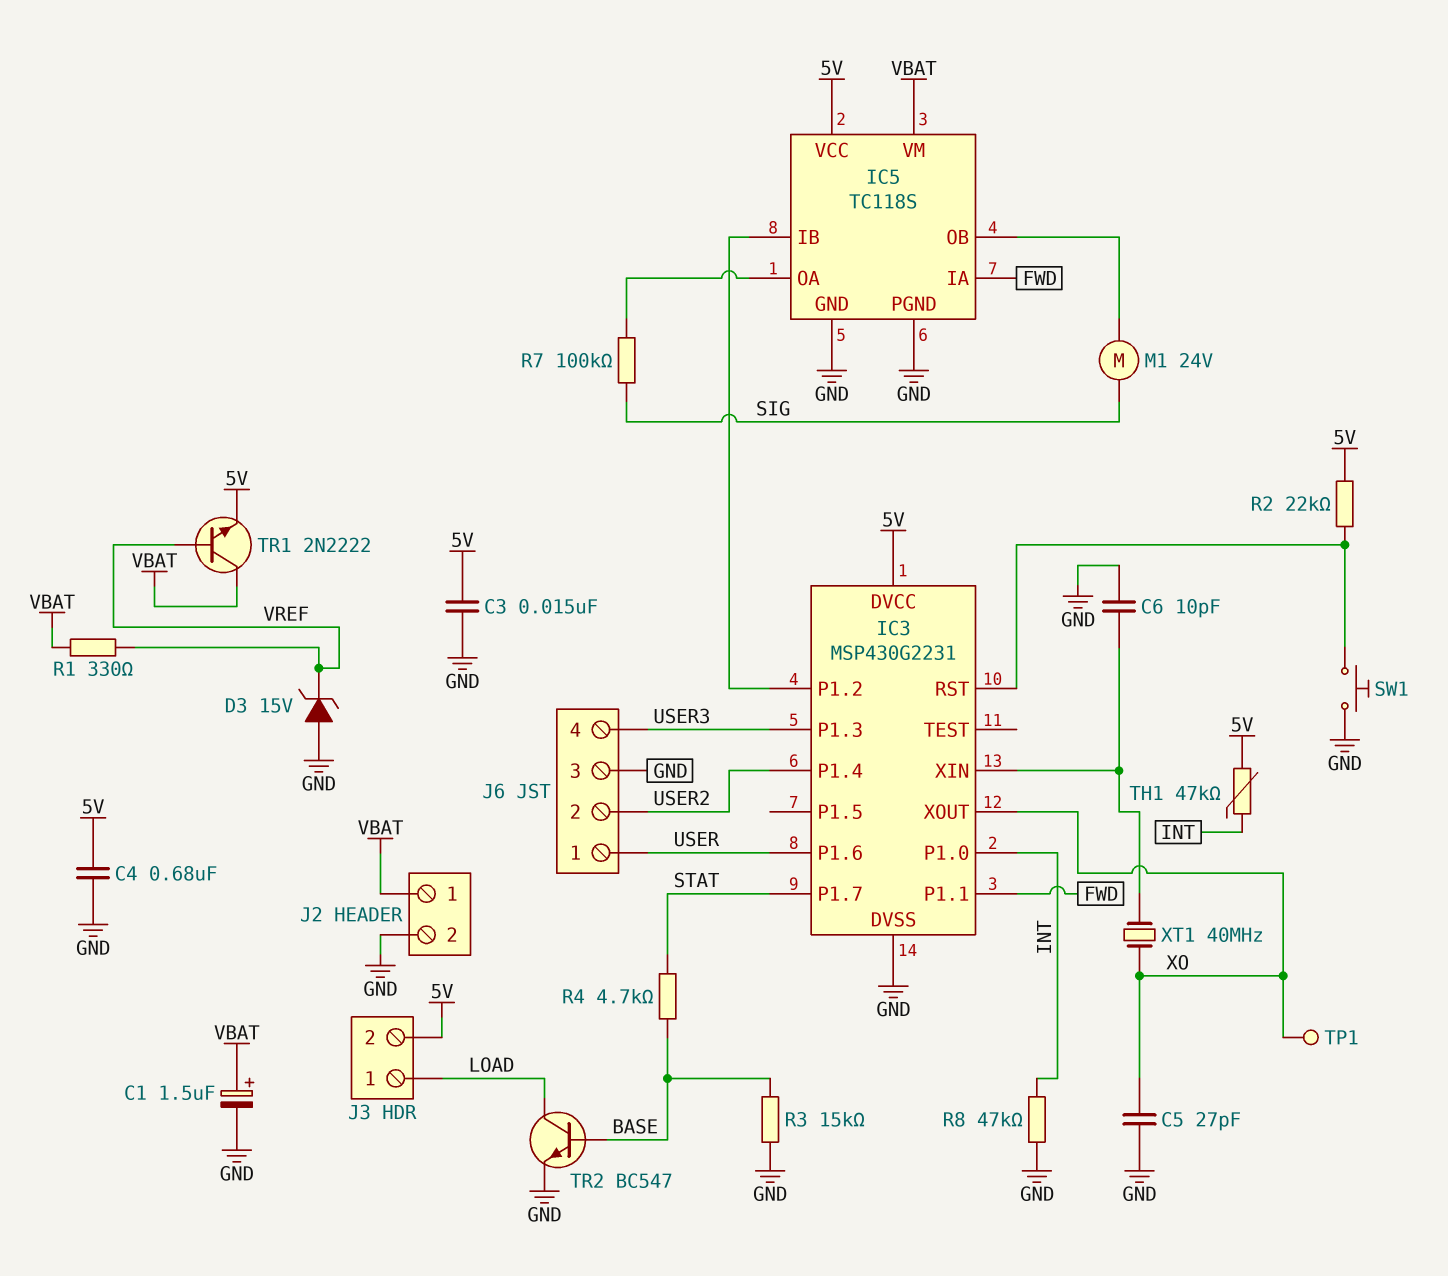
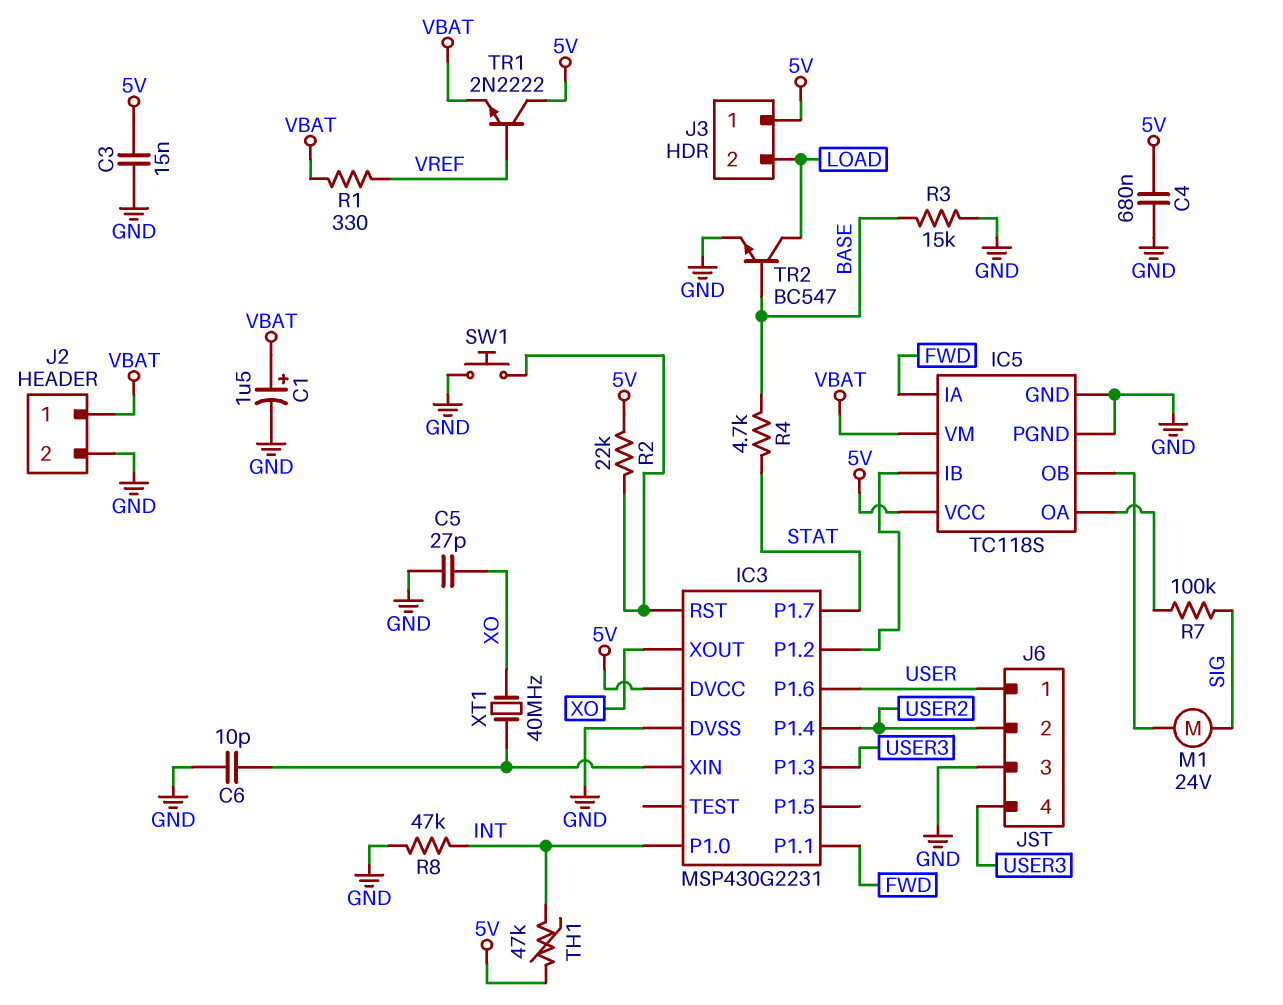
D3: zener 15V (A GND, K VREF) -> none
J3 pin 1: LOAD -> 5V
J3 pin 2: 5V -> LOAD
TP1: test point (XO) -> none
TR1: NPN 2N2222 (B VREF, C VBAT, E 5V) -> NPN 2N2222 (B VREF, C 5V, E VBAT)

